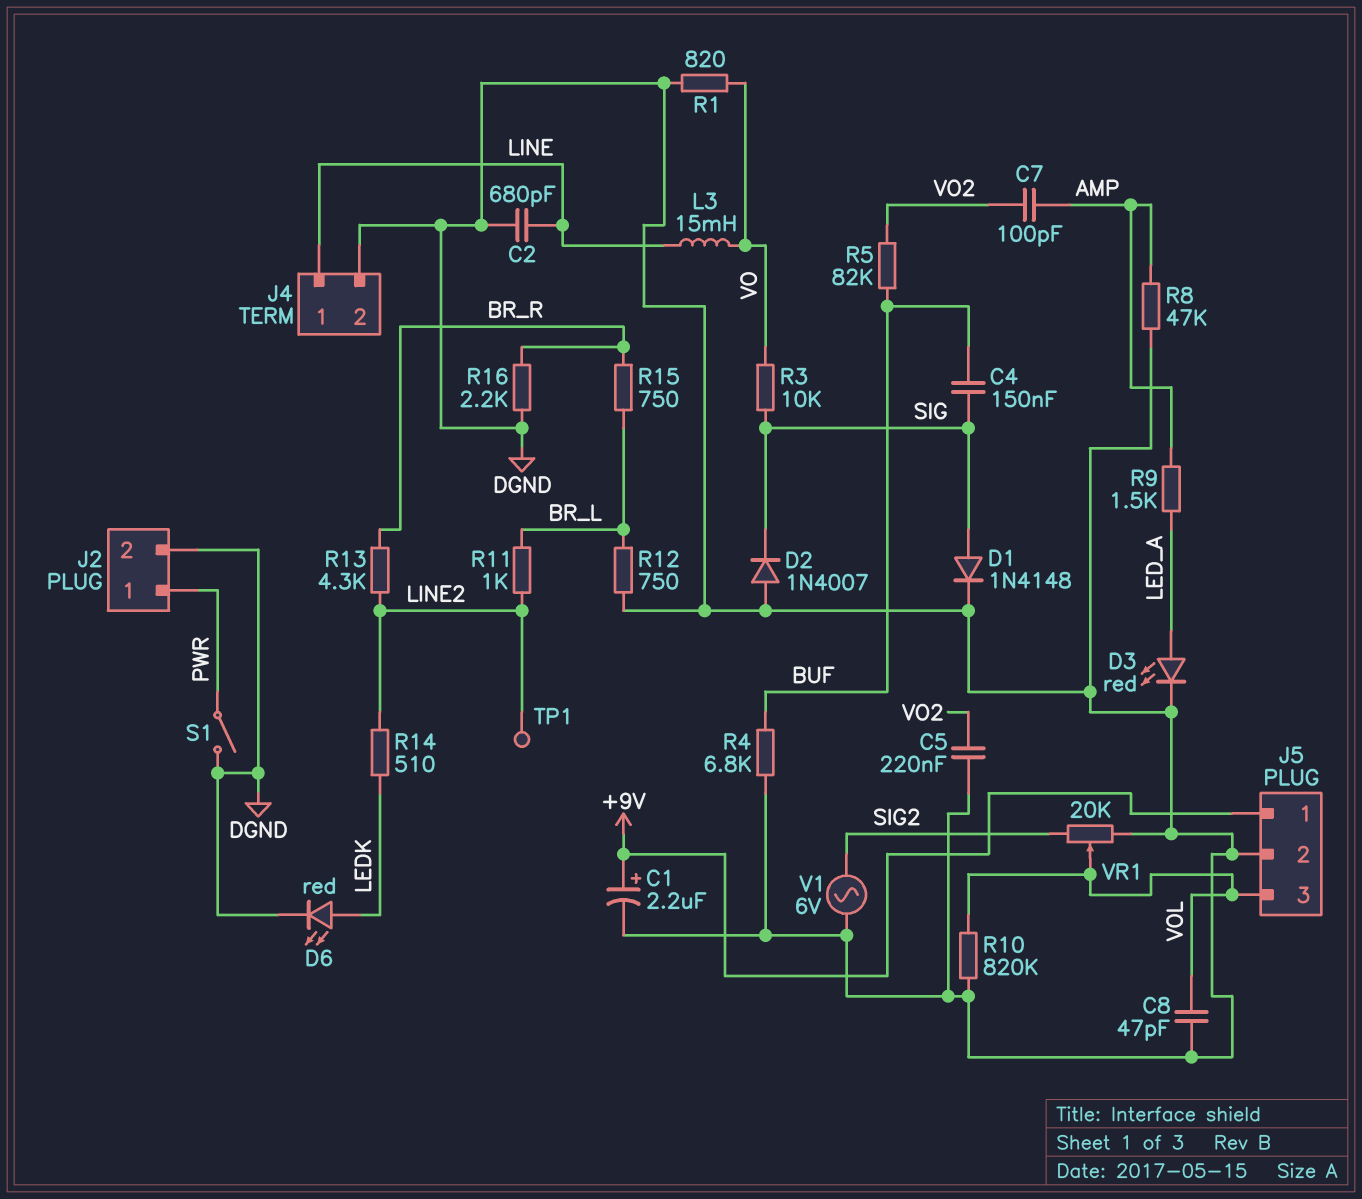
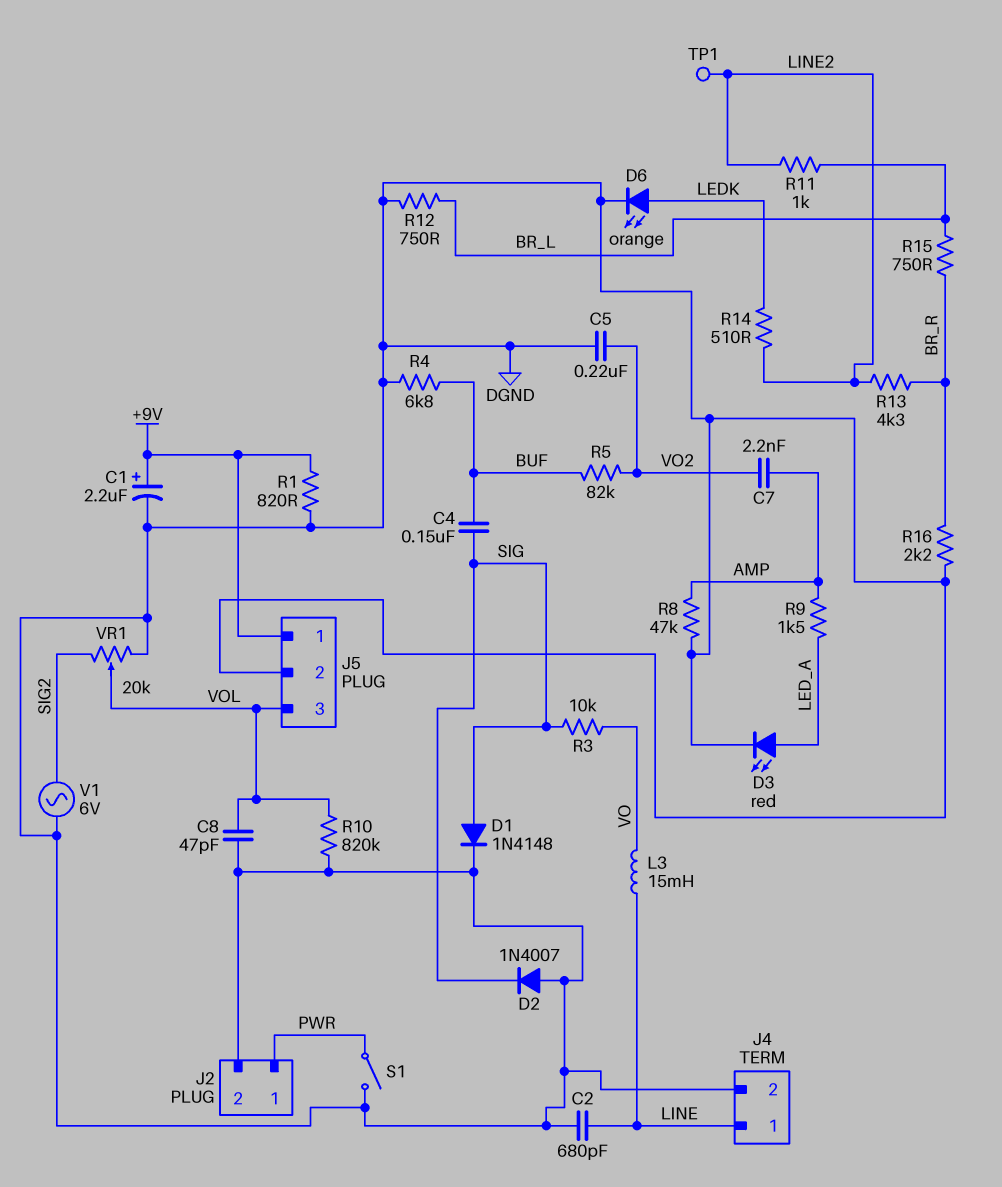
C7: 100pF (AMP, VO2) -> 2.2nF (AMP, VO2)
D6: LED red (A LEDK, K DGND) -> LED orange (A LEDK, K DGND)
R1: 820 (DGND, VO) -> 820 (+9V, DGND)

